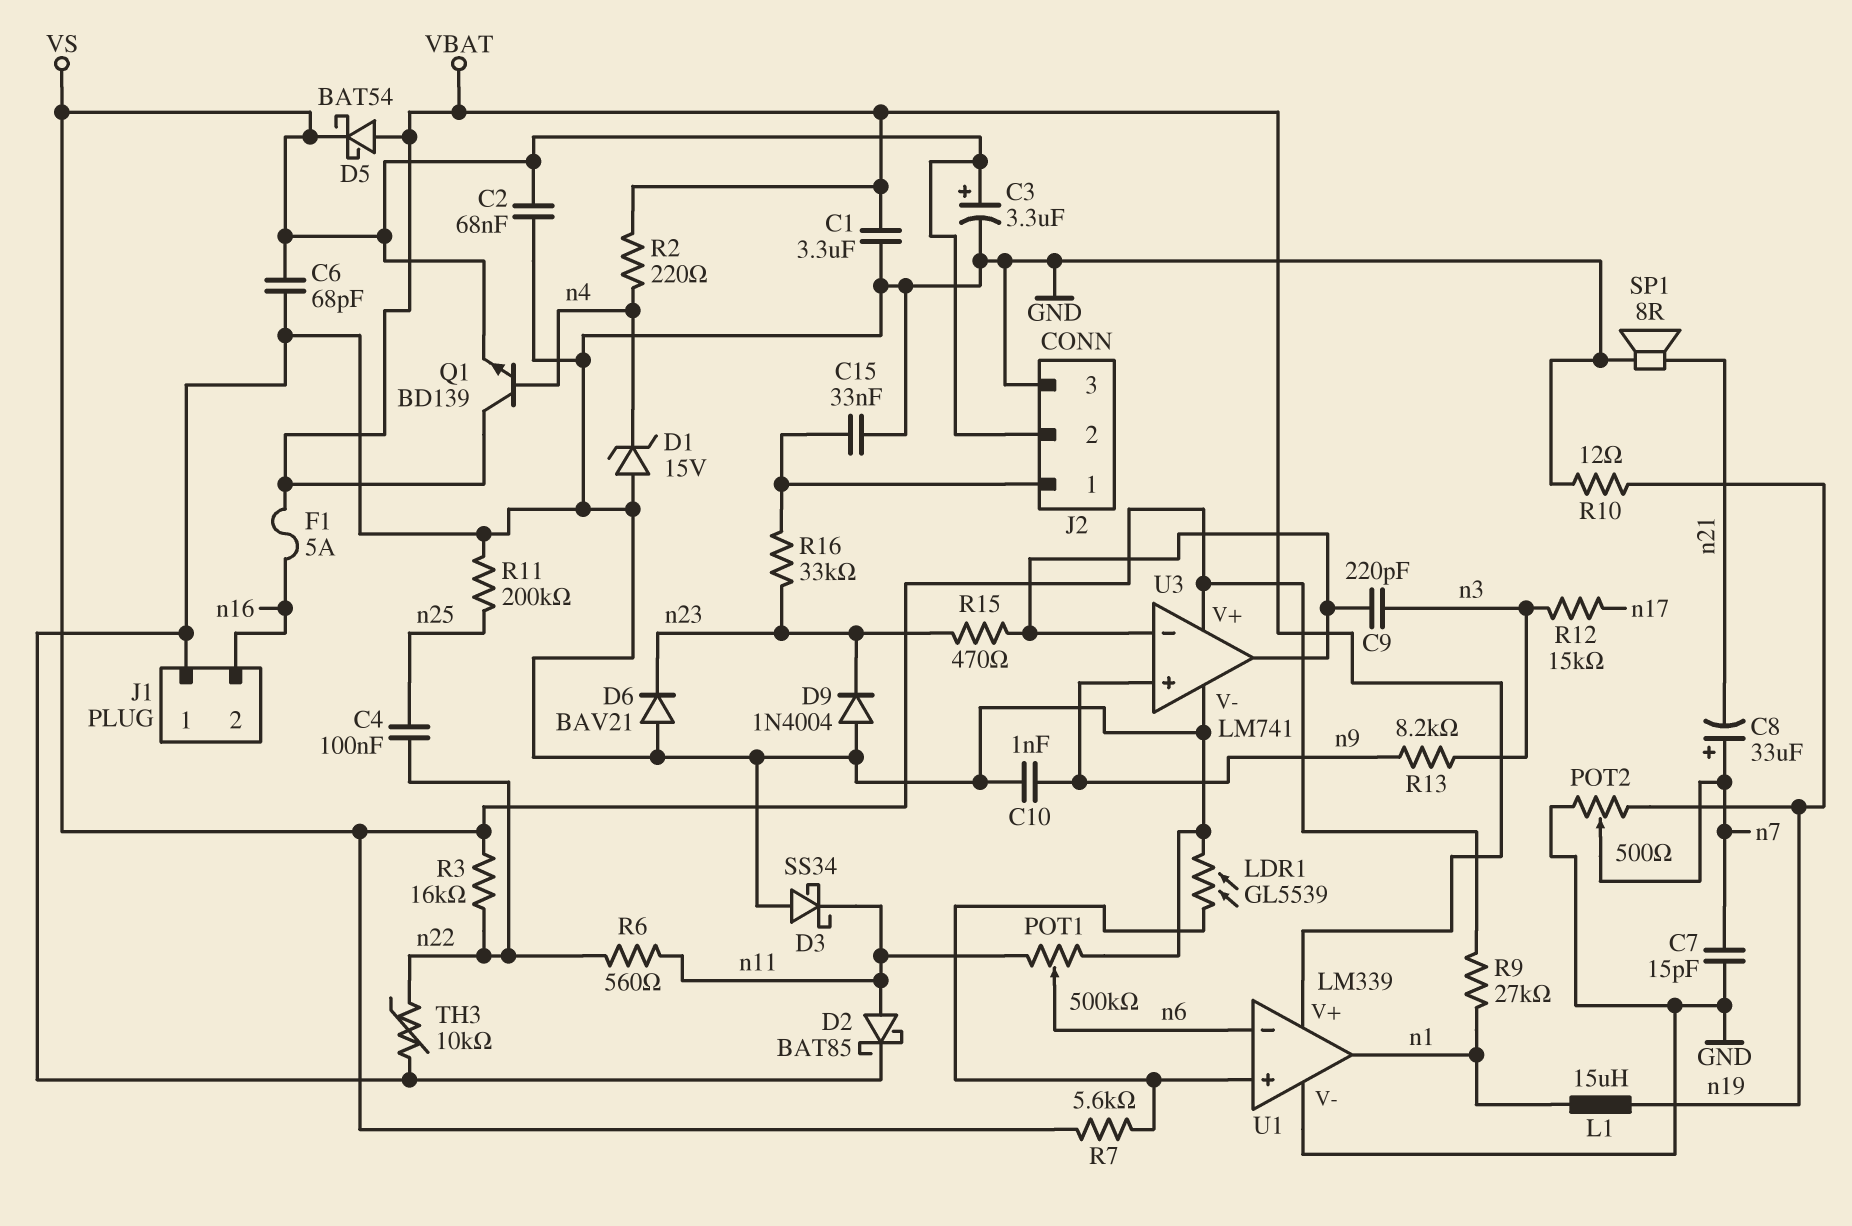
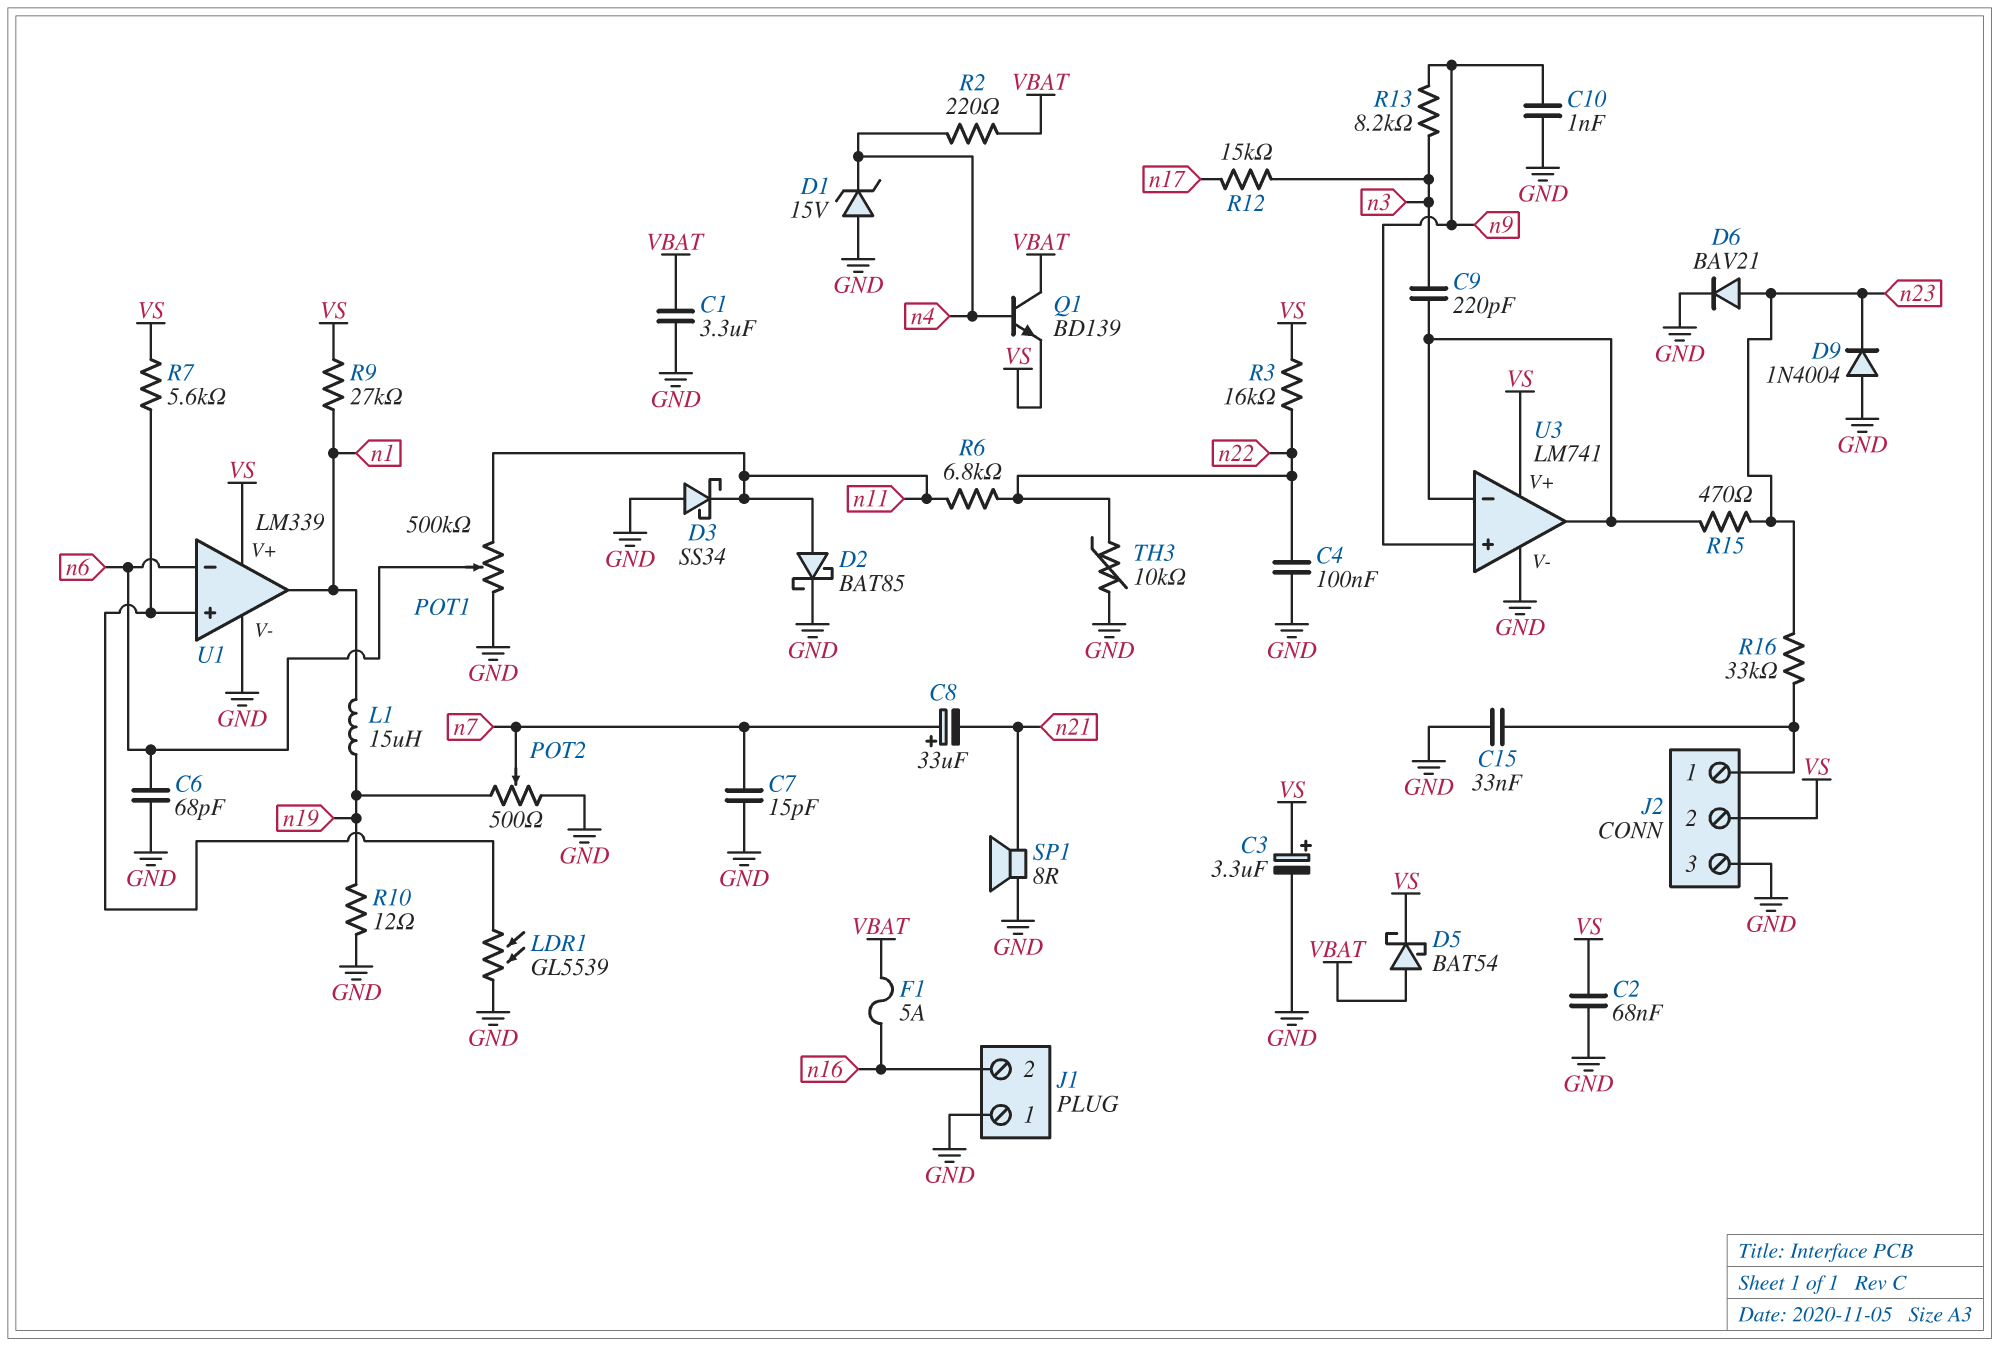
C4: 100nF (n22, n25) -> 100nF (GND, n22)
C6: 68pF (GND, VS) -> 68pF (GND, n6)
D6: diode BAV21 (A GND, K n23) -> diode BAV21 (A n23, K GND)
R6: 560 (n11, n22) -> 6.8k (n11, n22)
R11: 200k (GND, n25) -> none
U1 pin V+: VBAT -> VS

